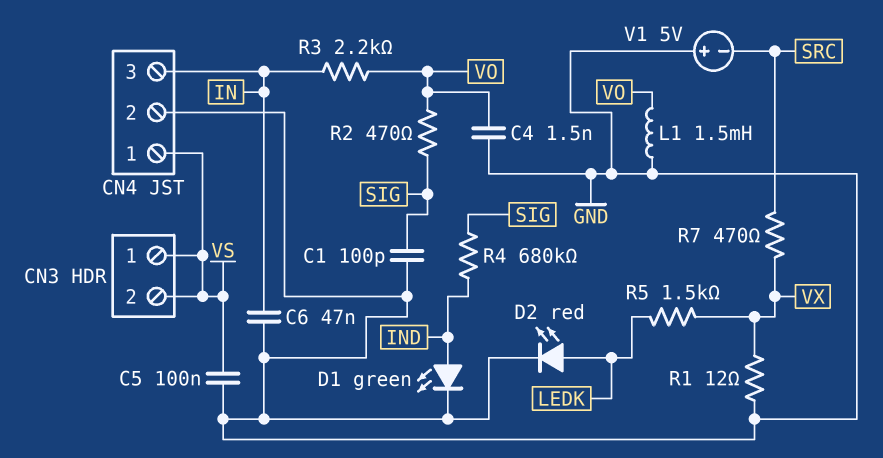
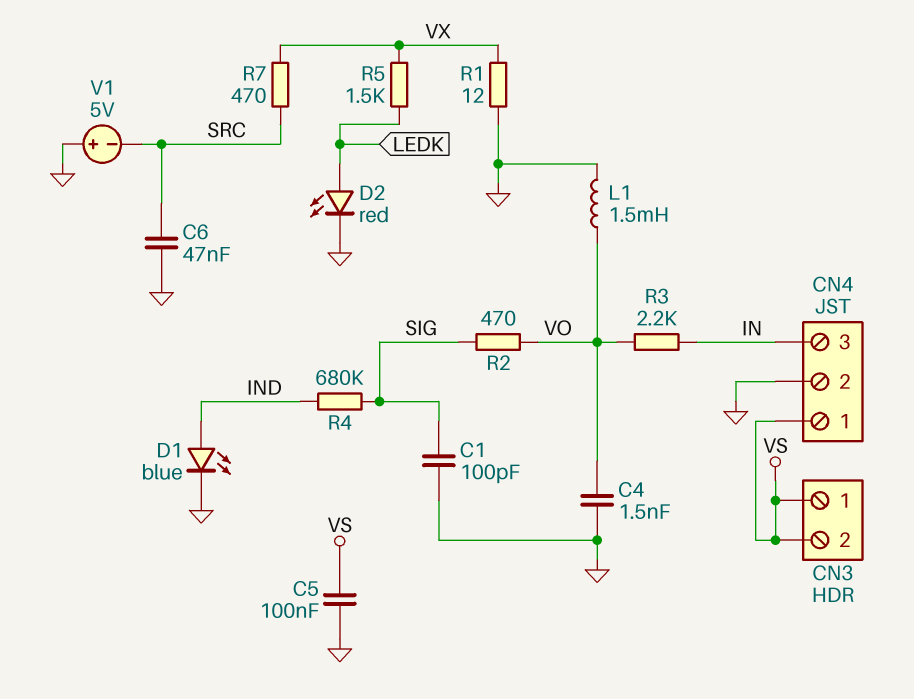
C6: 47nF (GND, IN) -> 47nF (GND, SRC)
D1: LED green (A IND, K GND) -> LED blue (A IND, K GND)

